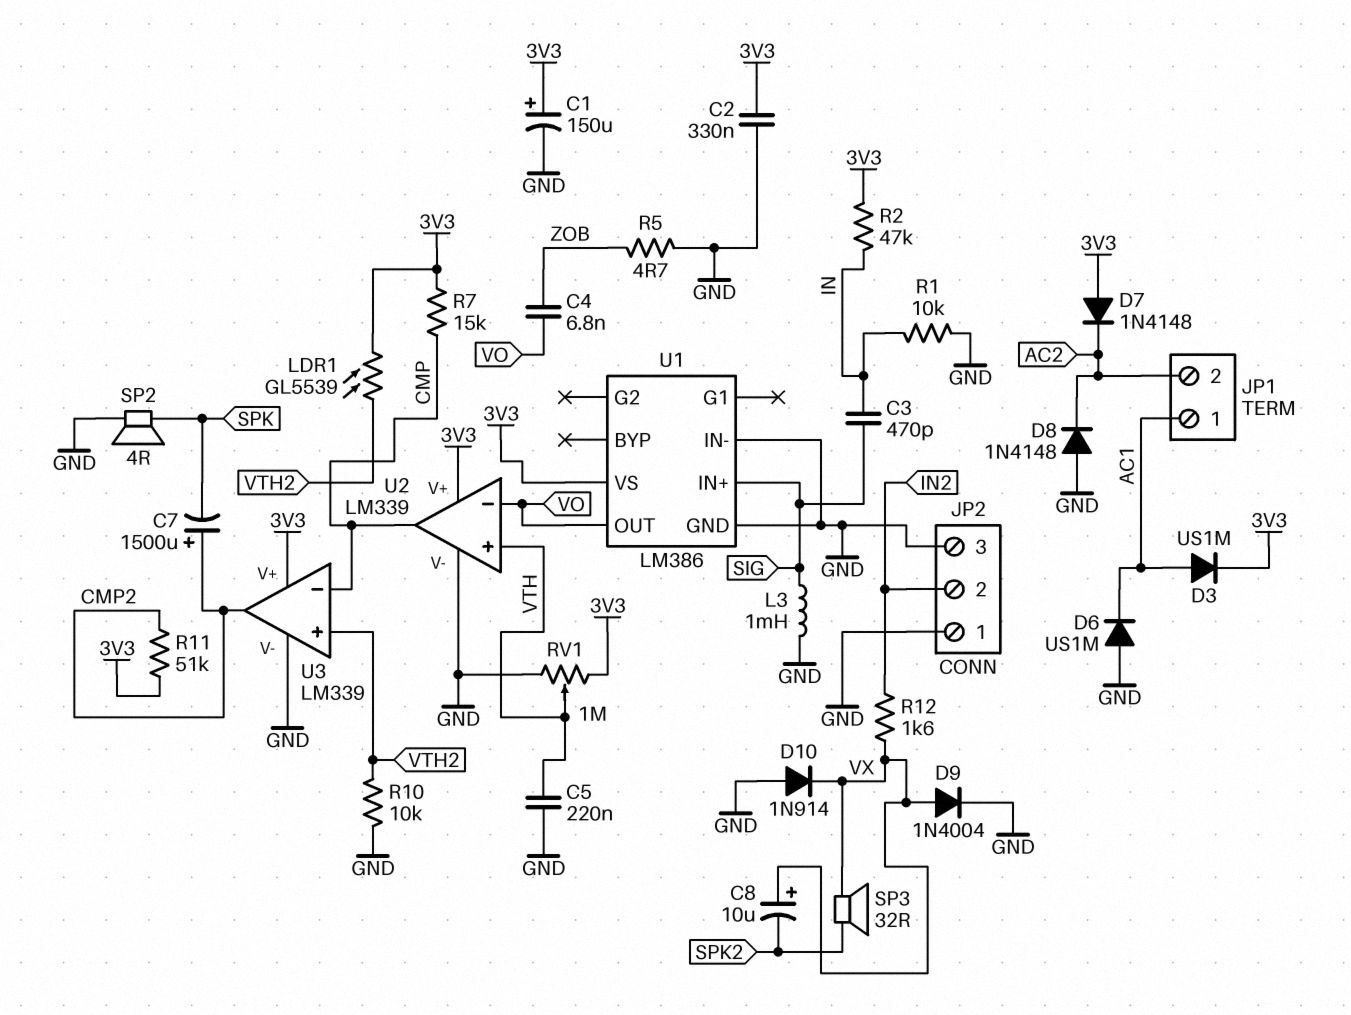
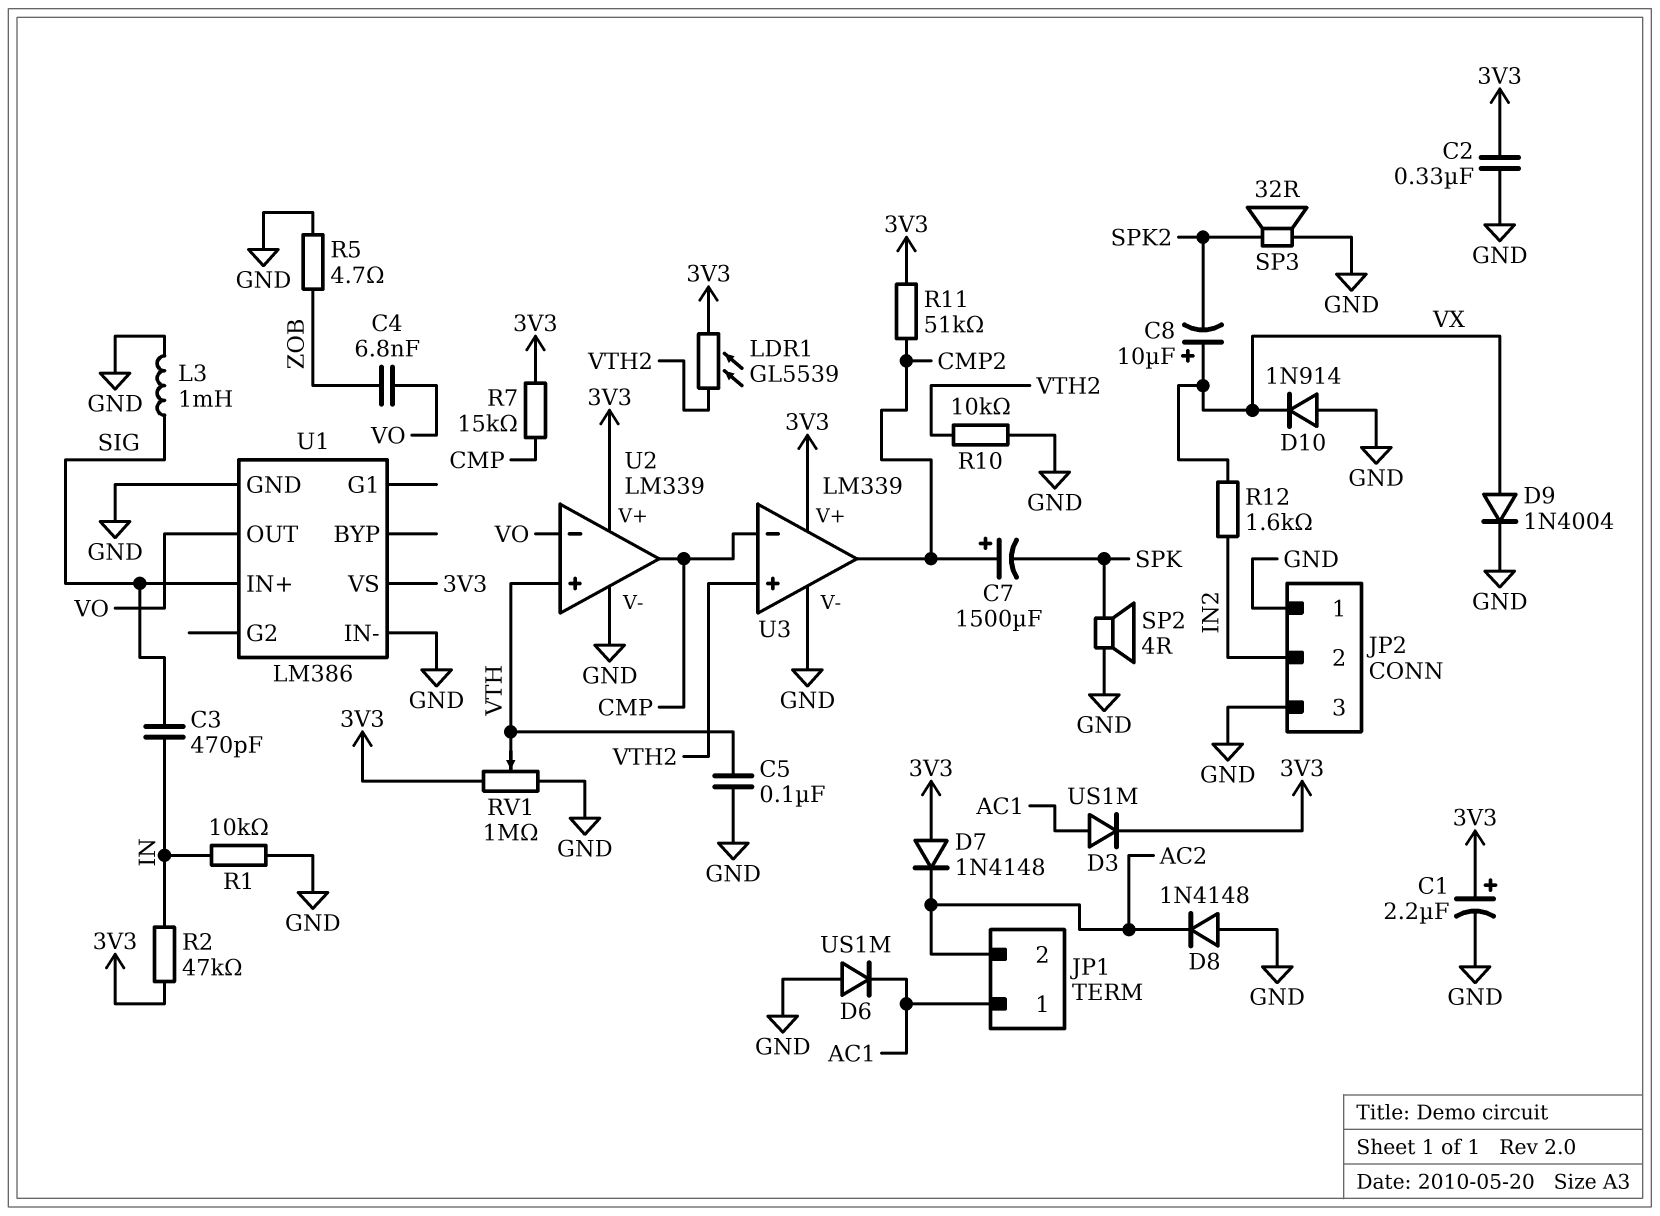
C1: 150uF (plus 3V3, minus GND) -> 2.2uF (plus 3V3, minus GND)
C5: 220nF (GND, VTH) -> 100nF (GND, VTH)
SP3: speaker 32R (SPK2, VX) -> speaker 32R (GND, SPK2)

